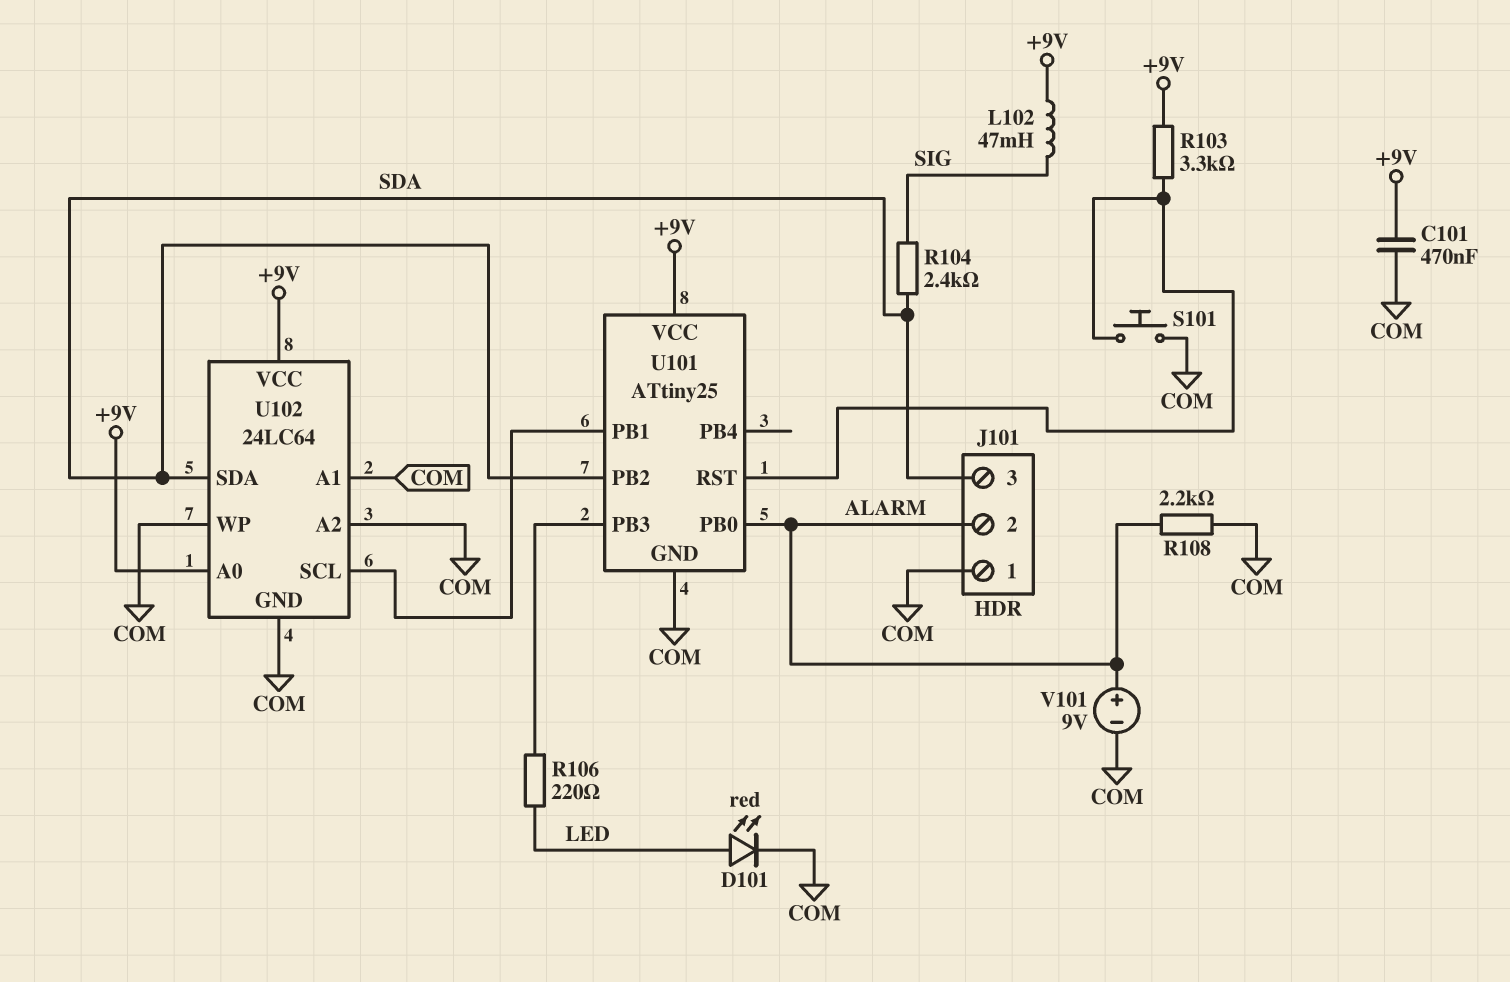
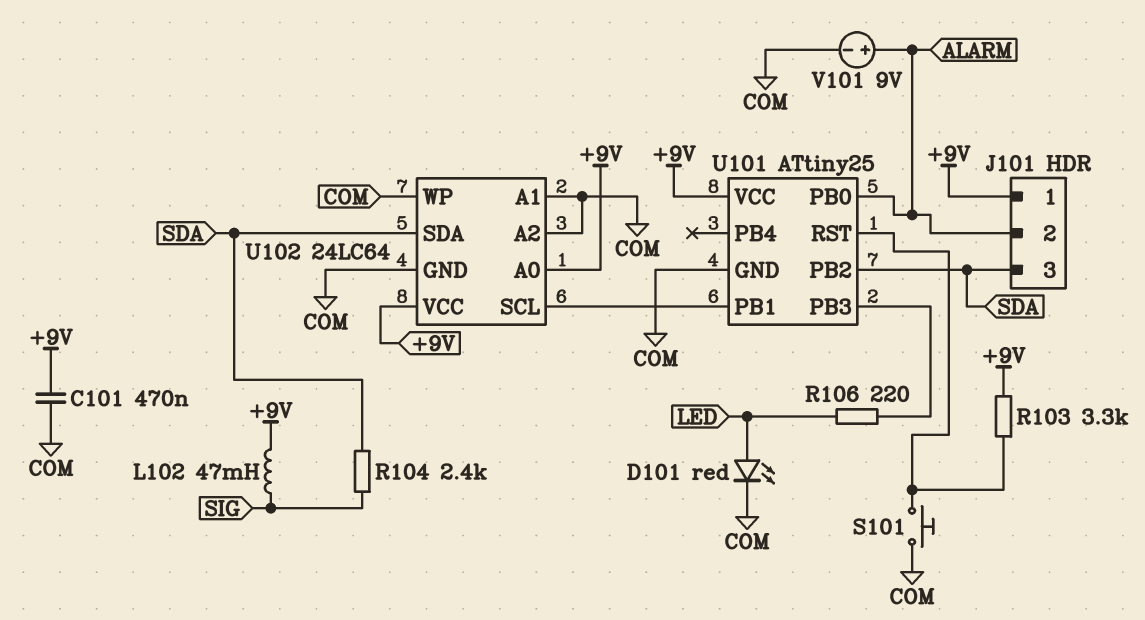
J101 pin 1: COM -> +9V
R108: 2.2k (ALARM, COM) -> none

